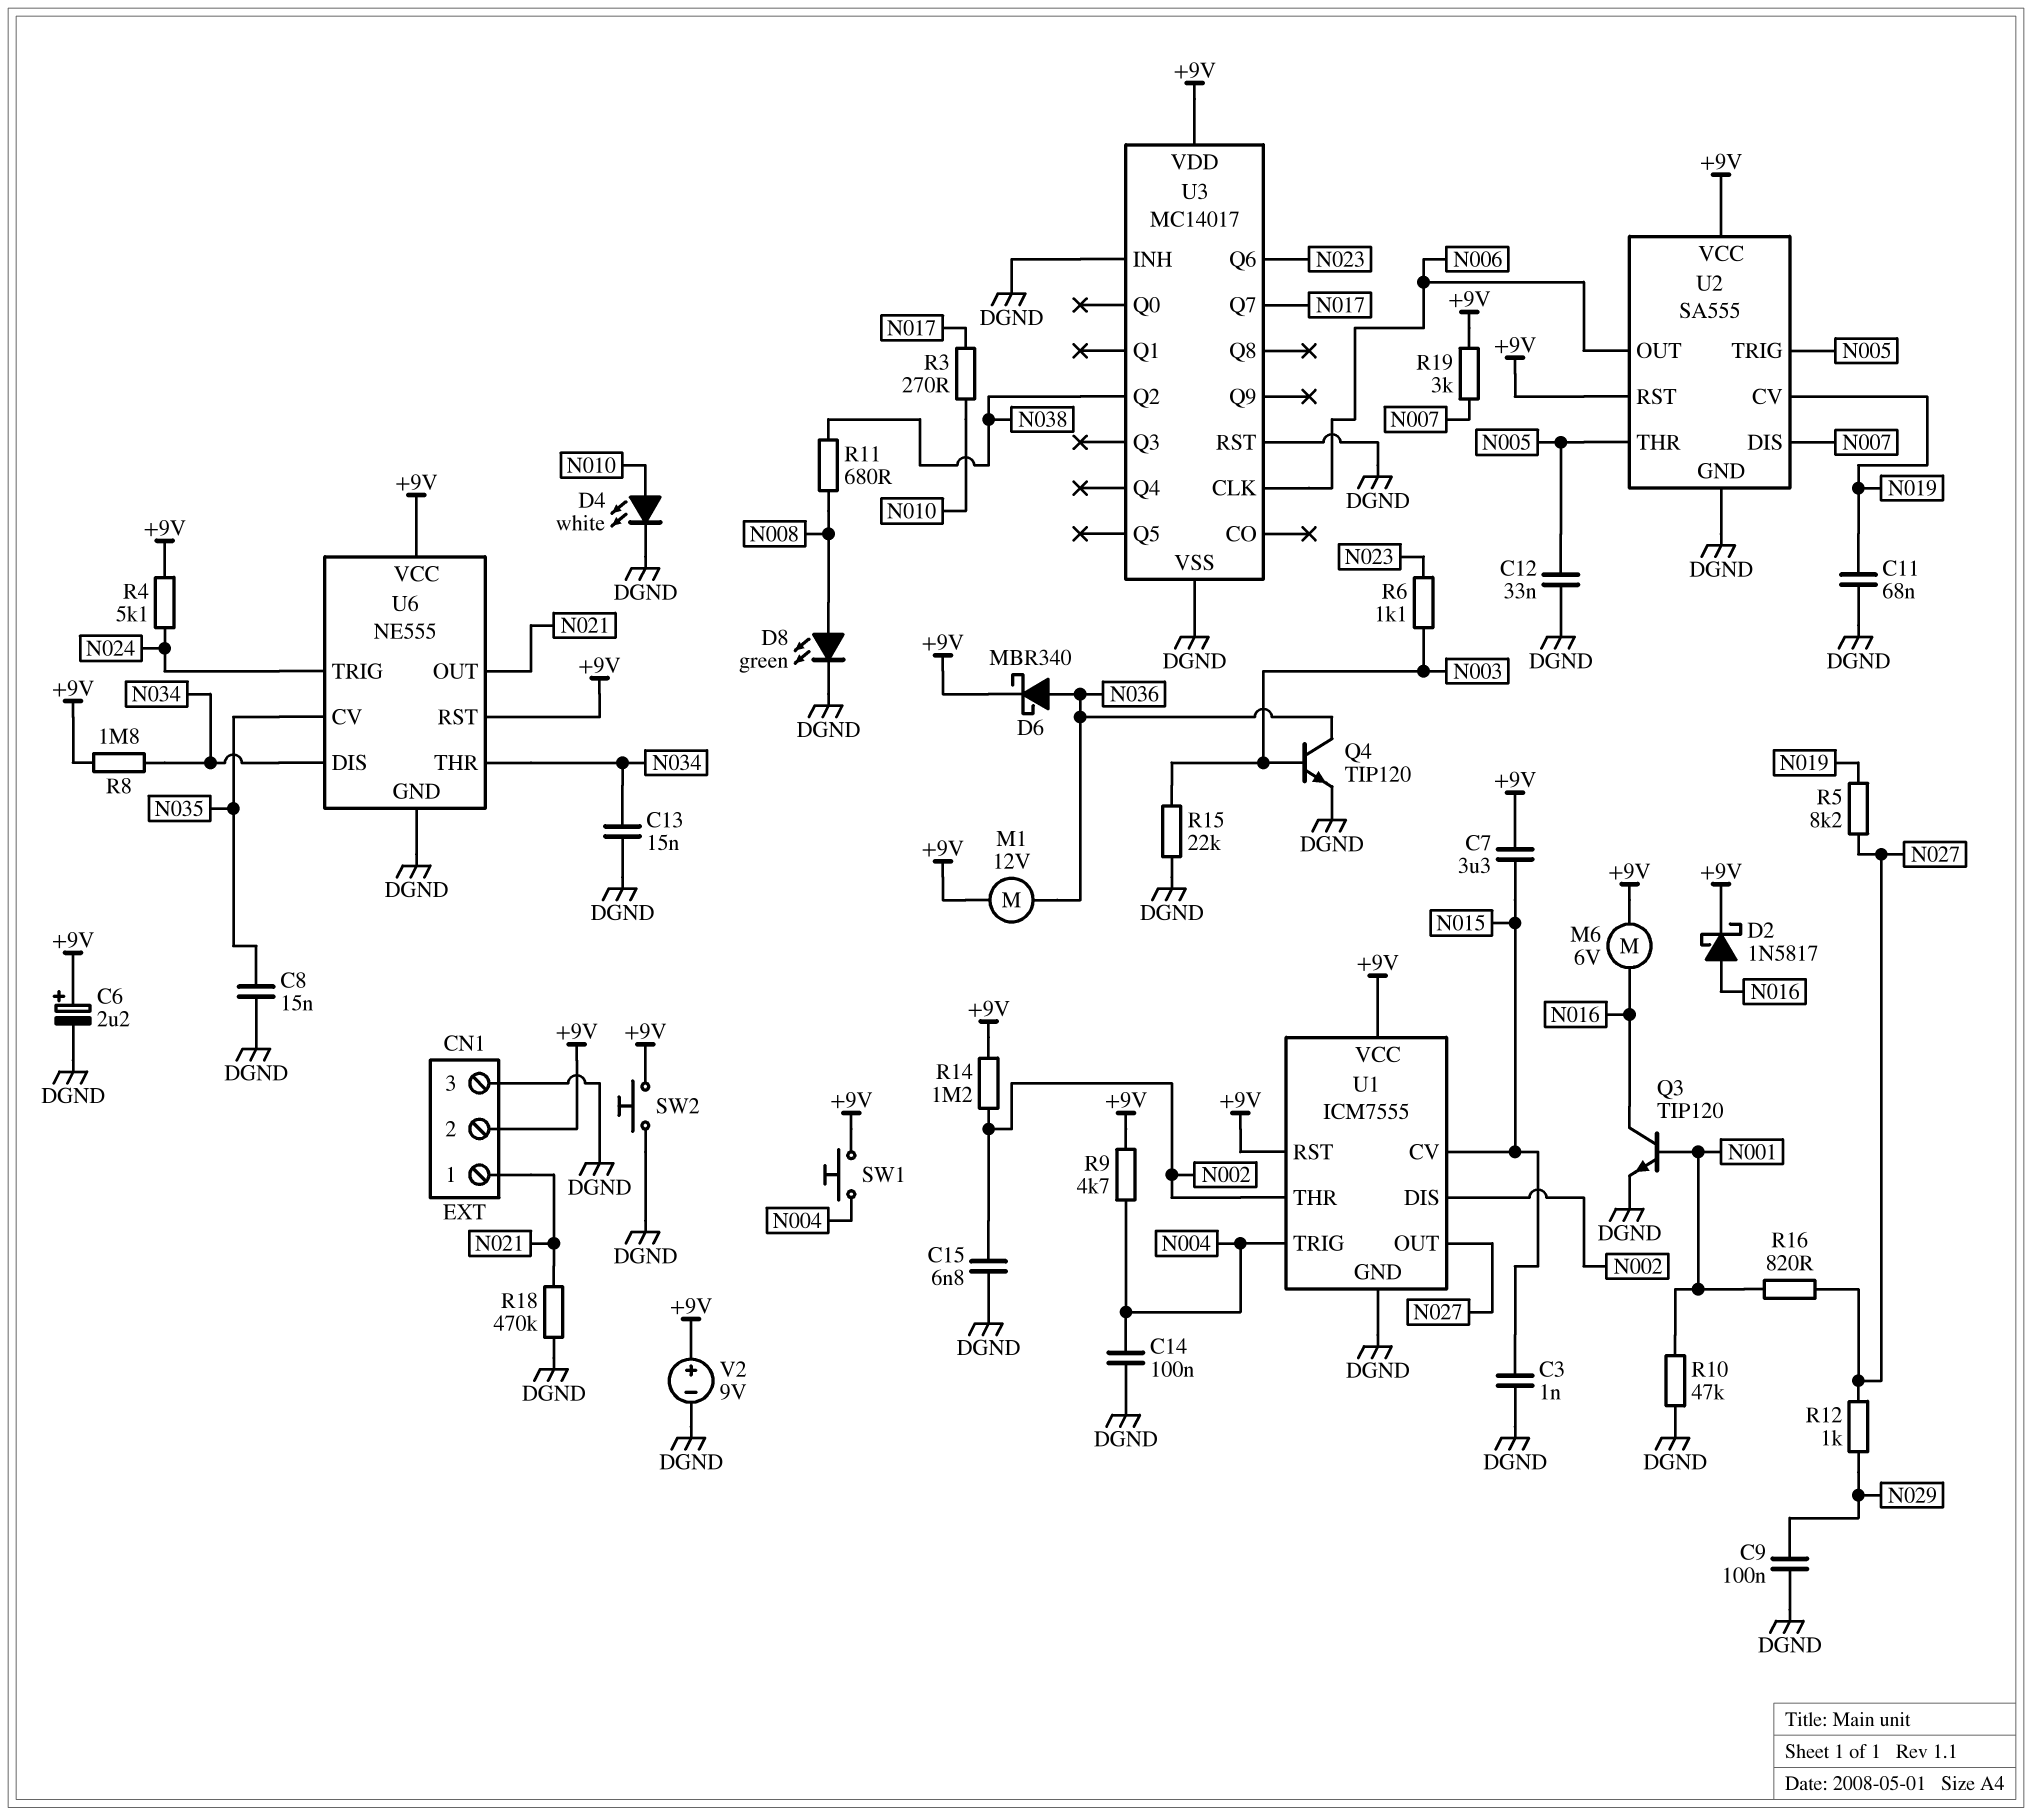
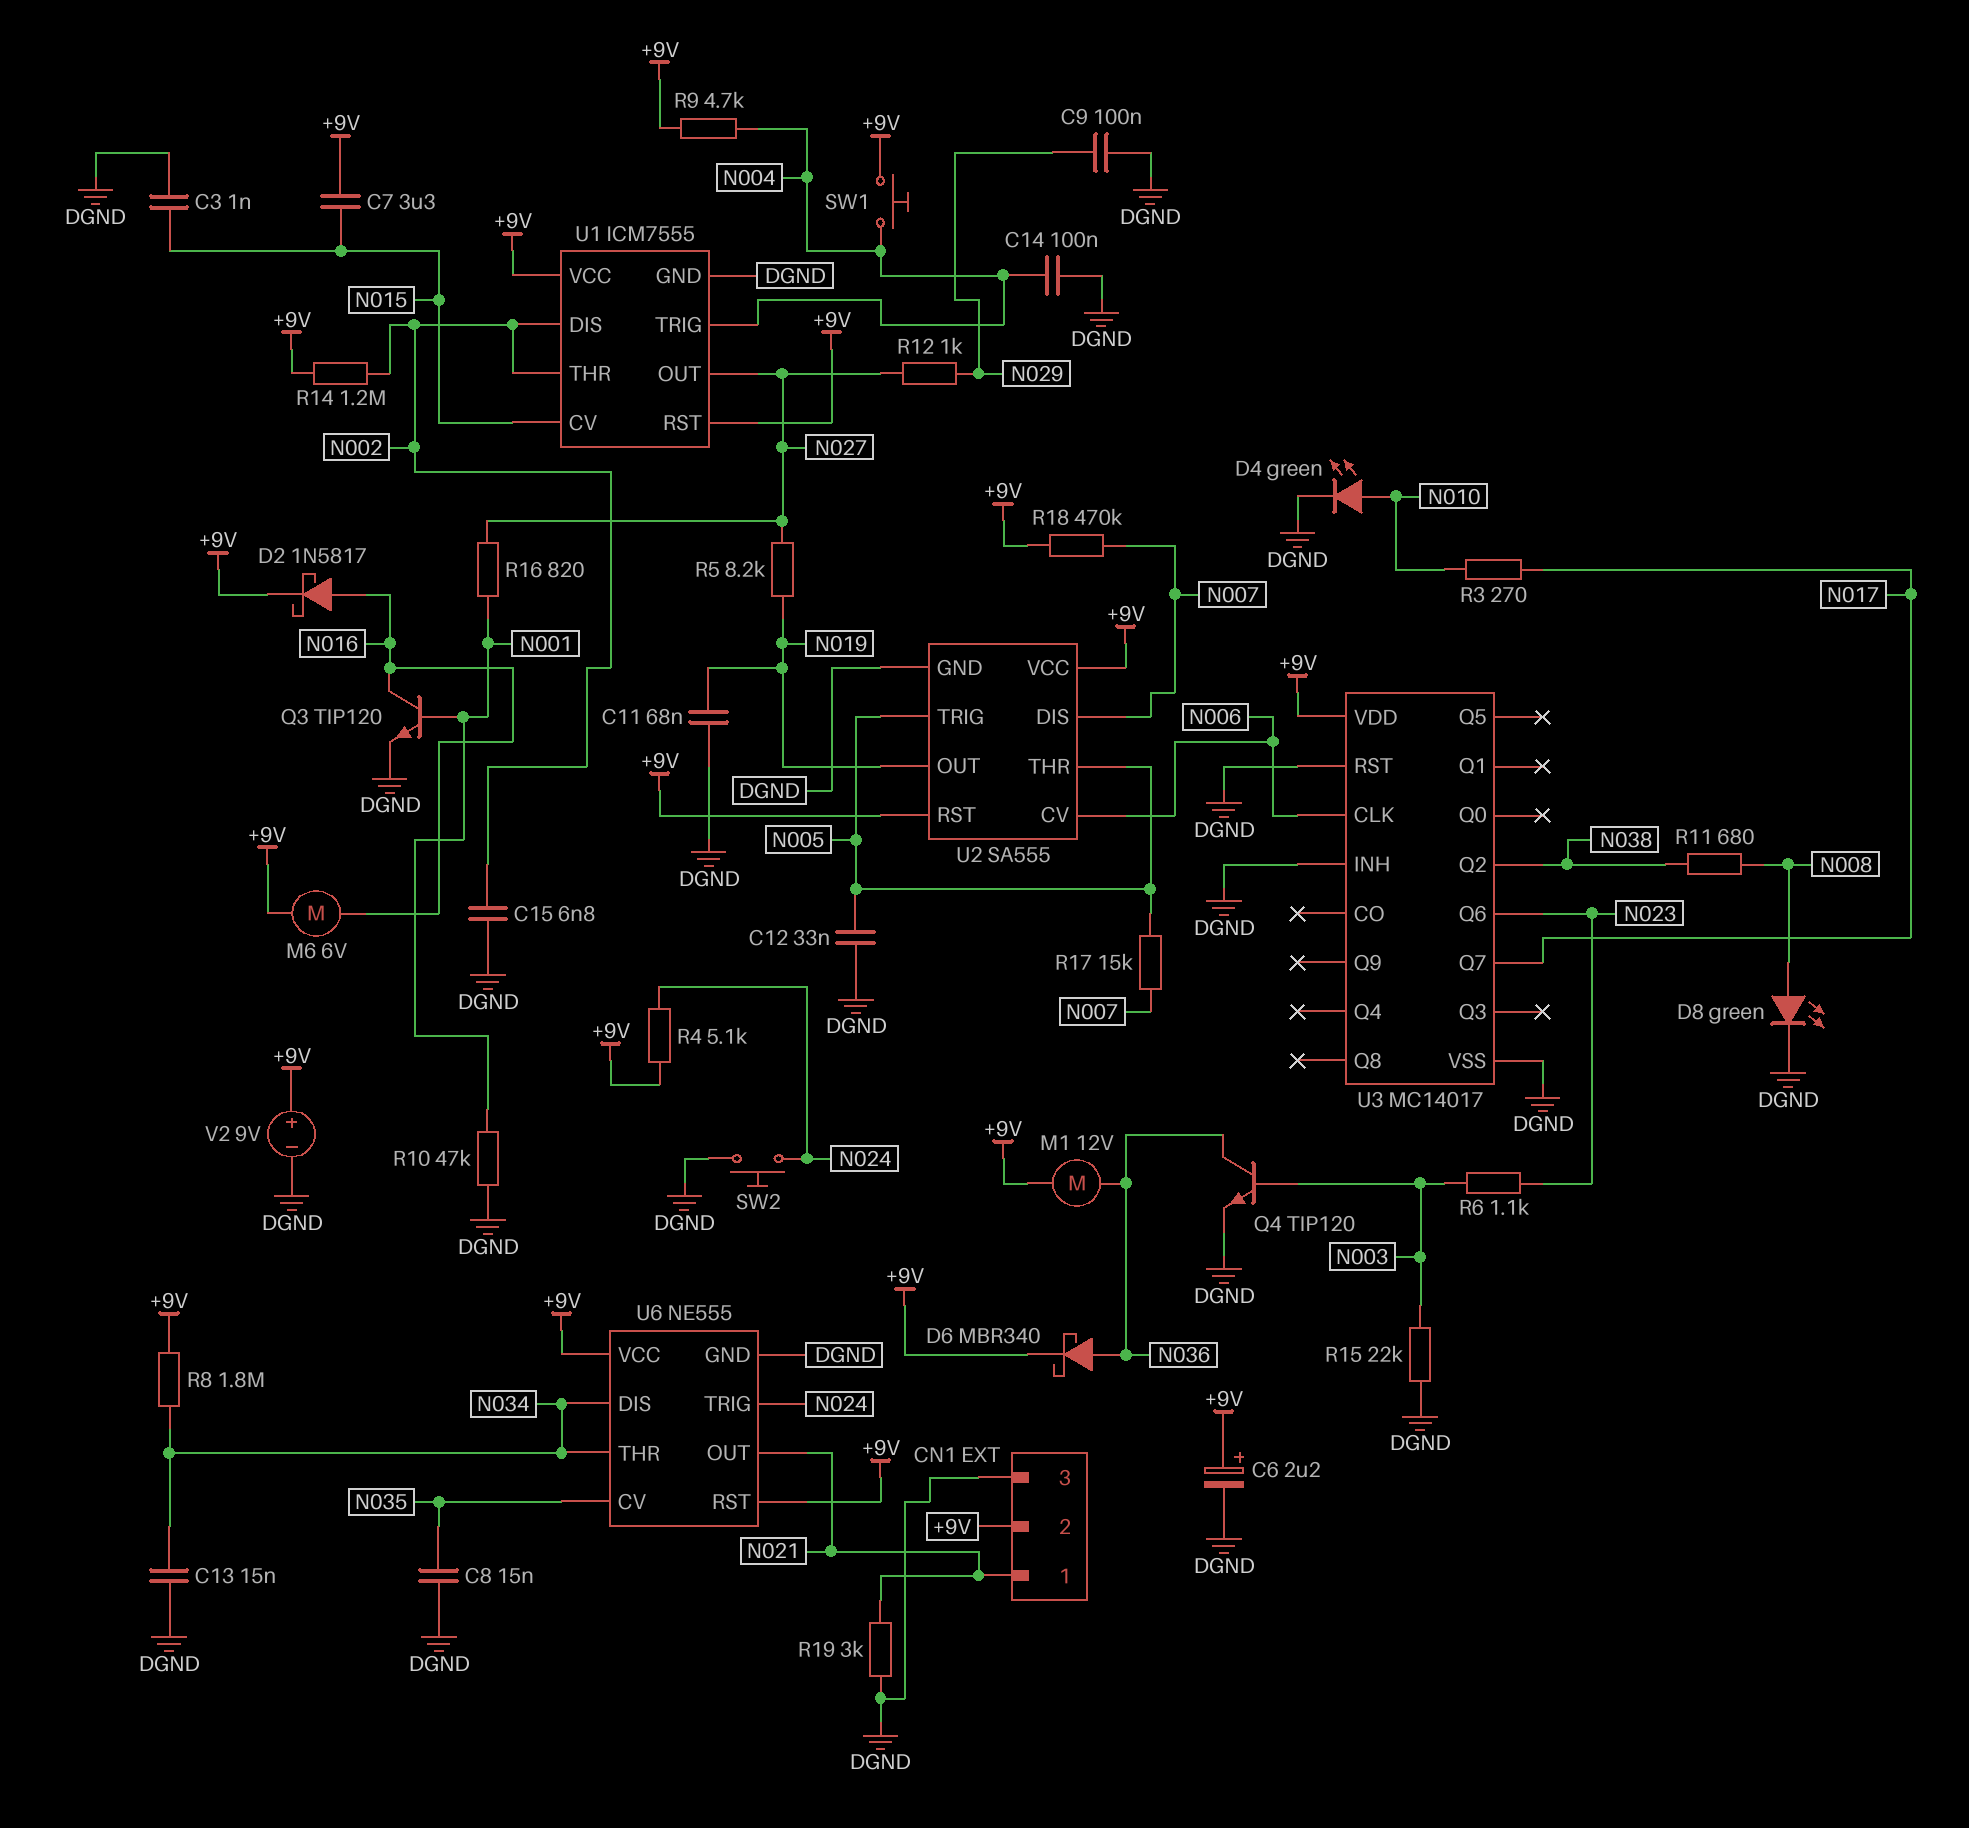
D4: LED white (A N010, K DGND) -> LED green (A N010, K DGND)
R17: none -> 15k (N005, N007)
R18: 470k (DGND, N021) -> 470k (+9V, N007)
R19: 3k (+9V, N007) -> 3k (DGND, N021)
SW2: button (+9V, DGND) -> button (DGND, N024)
U2 pin CV: N019 -> N006
U2 pin OUT: N006 -> N019

